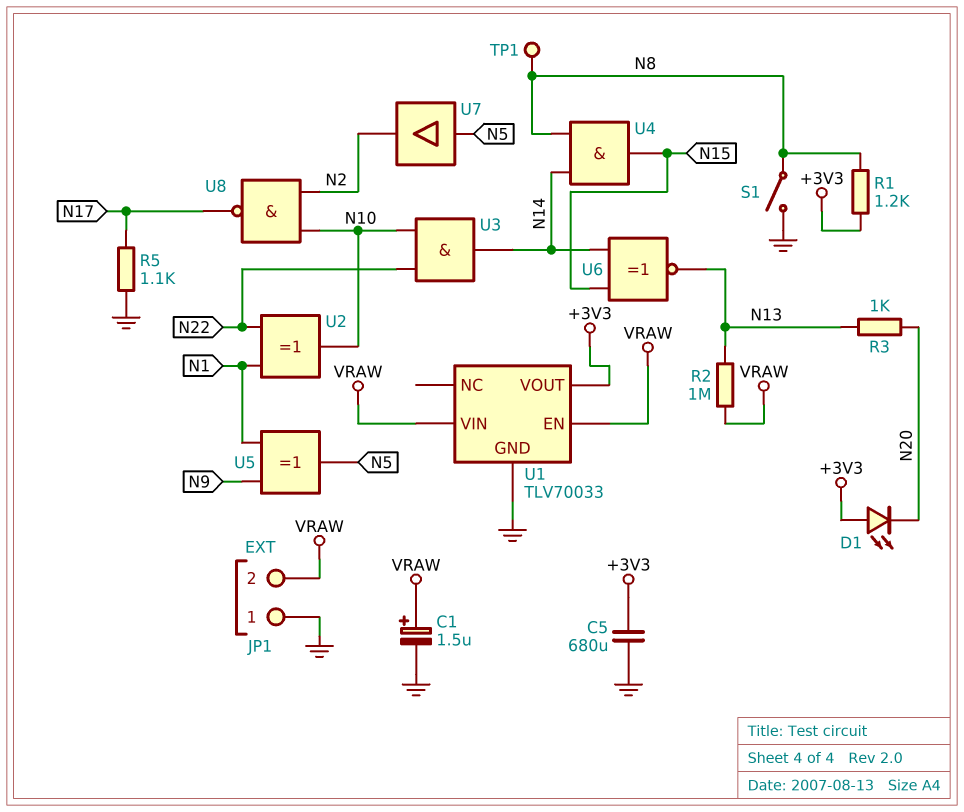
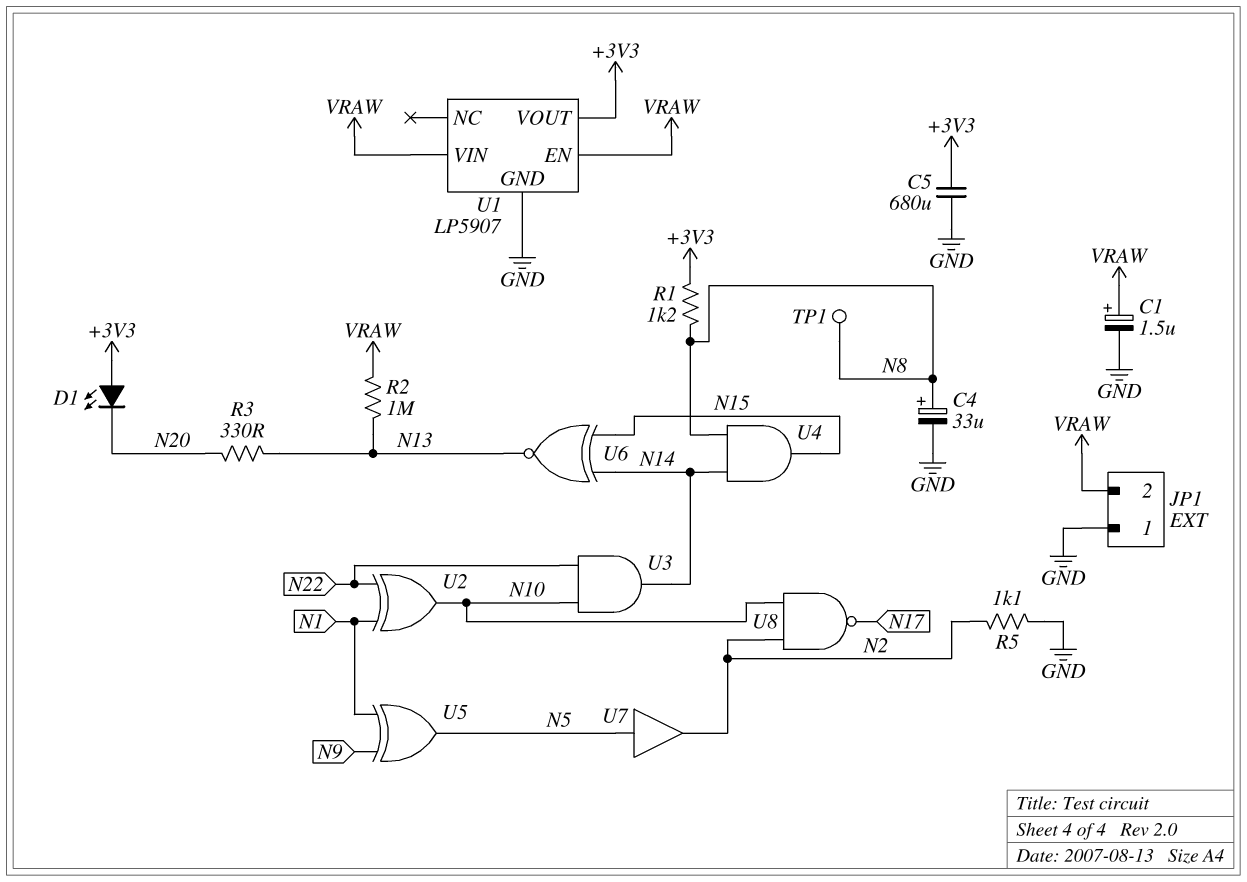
C4: none -> 33uF (plus N8, minus GND)
R3: 1k (N13, N20) -> 330 (N13, N20)
R5: 1.1k (GND, N17) -> 1.1k (GND, N2)
S1: switch (GND, N8) -> none
U1: TLV70033 -> LP5907

